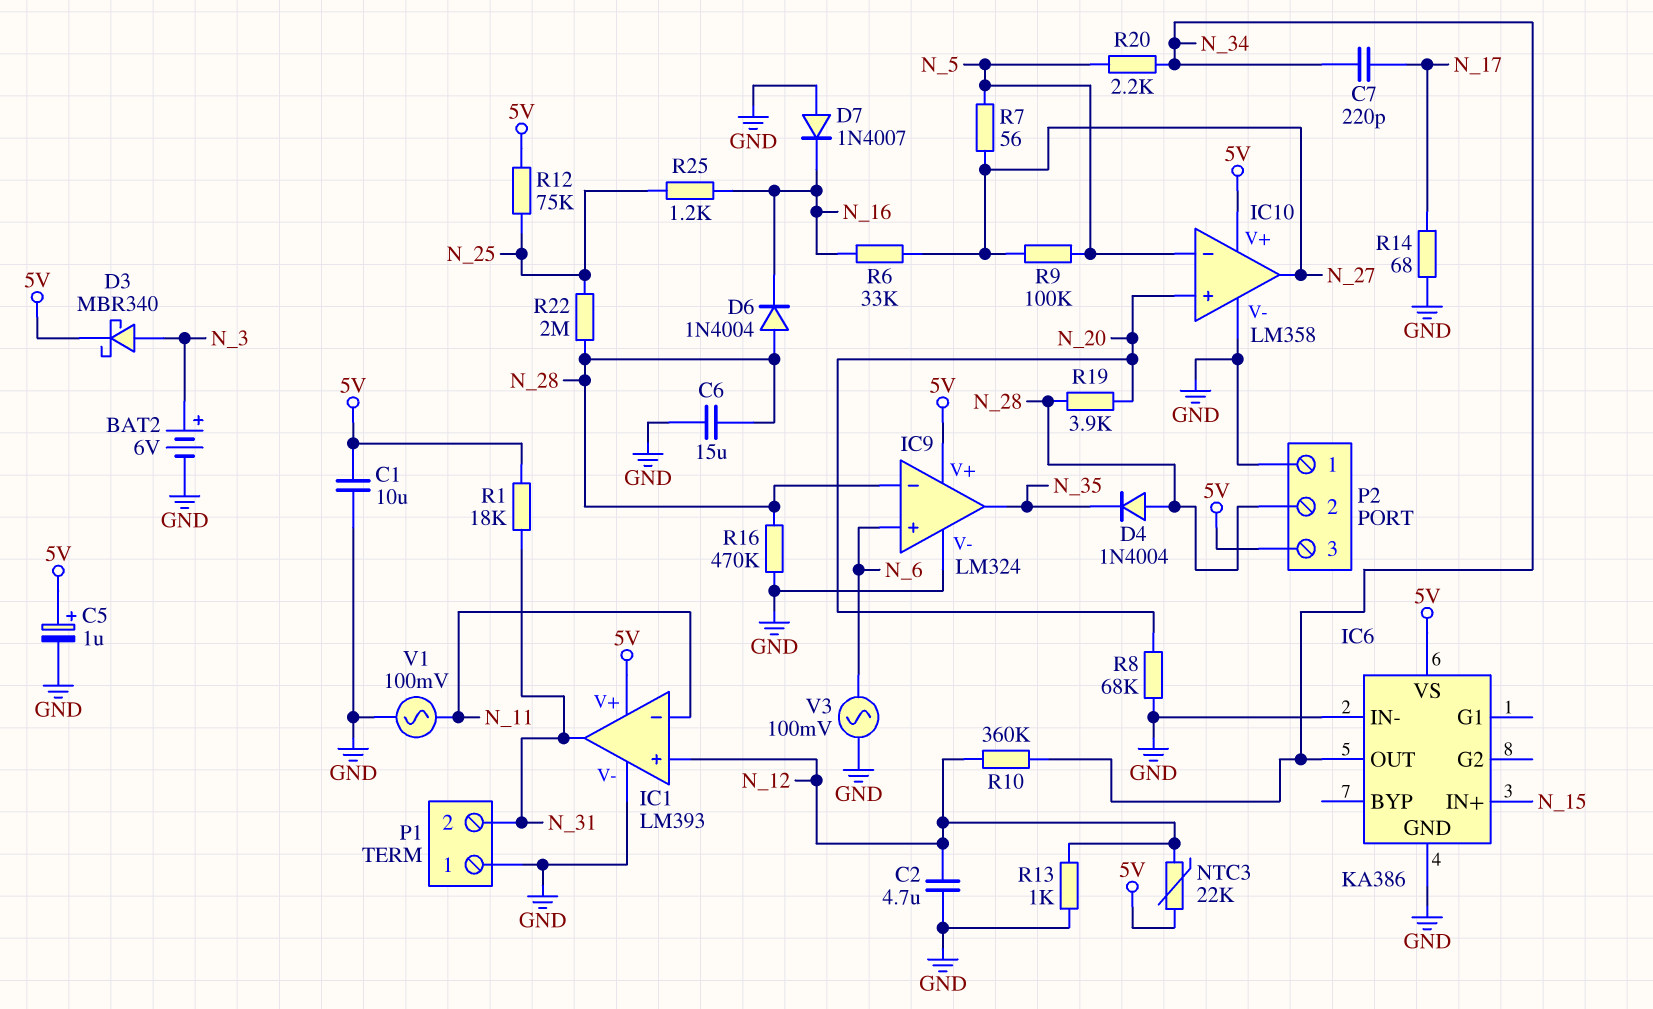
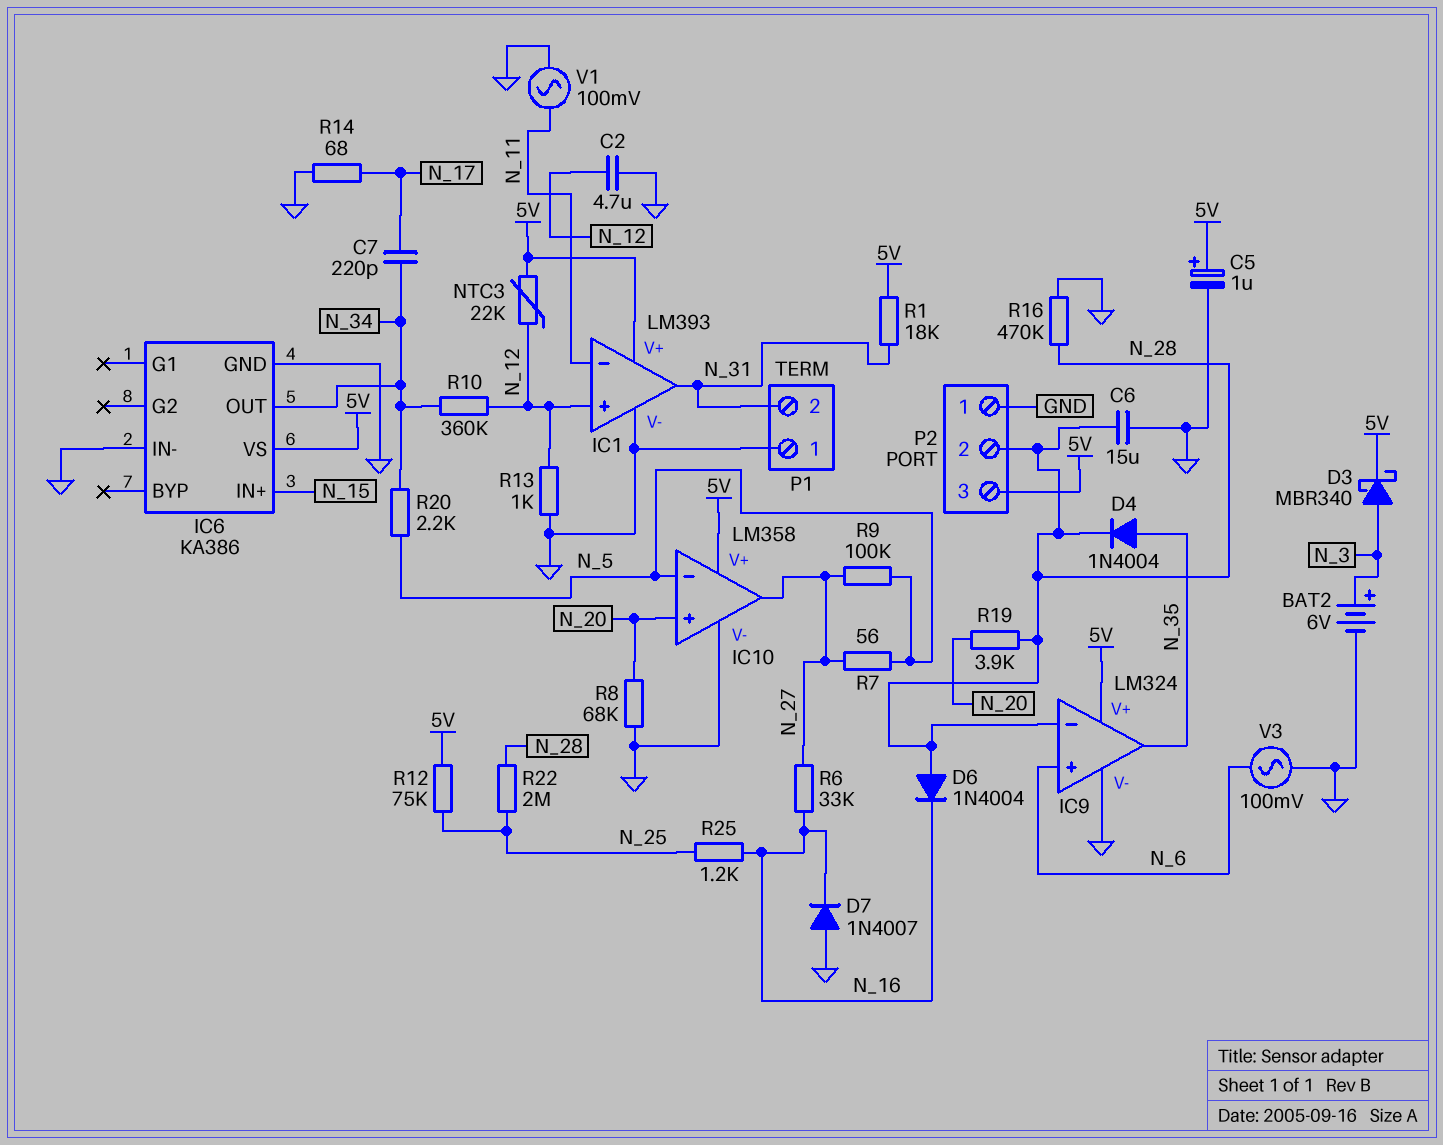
C1: 10uF (5V, GND) -> none
D4: diode 1N4004 (A N_28, K N_35) -> diode 1N4004 (A N_35, K N_28)

